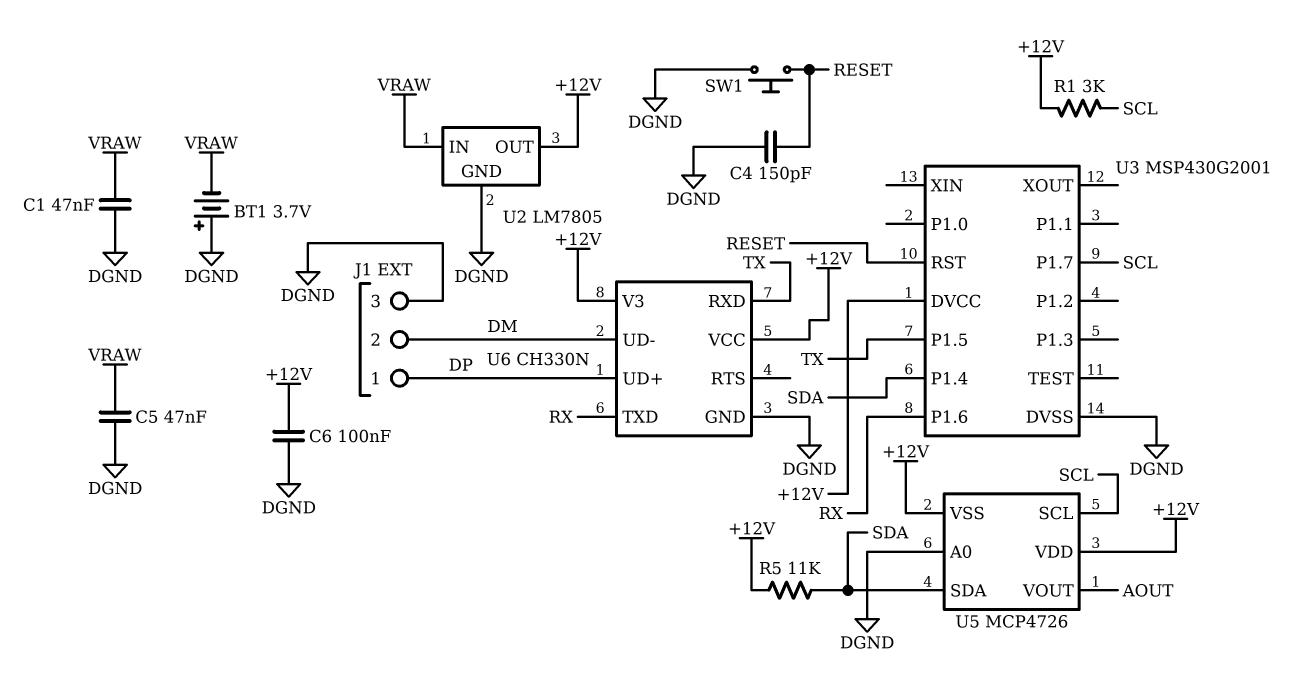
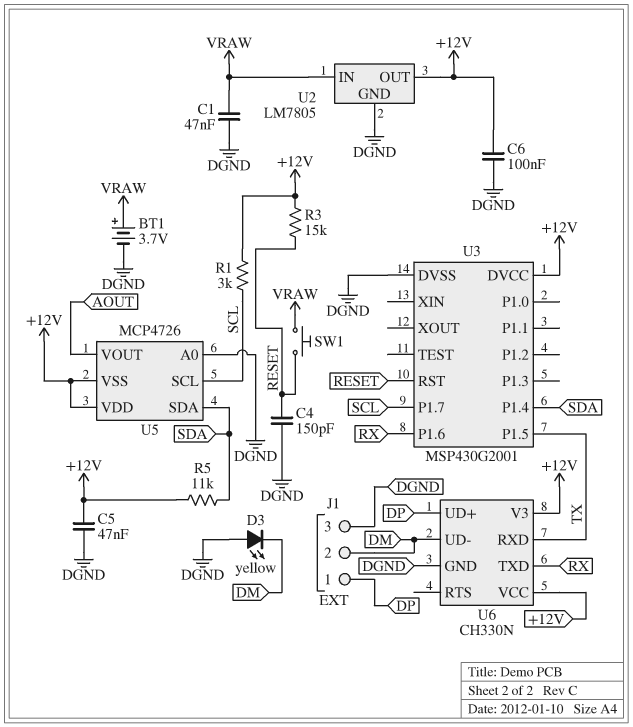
BT1: 3.7V (plus DGND, minus VRAW) -> 3.7V (plus VRAW, minus DGND)
C5: 47nF (DGND, VRAW) -> 47nF (+12V, DGND)
D3: none -> LED yellow (A DGND, K DM)
R3: none -> 15k (+12V, RESET)
SW1: button (DGND, RESET) -> button (RESET, VRAW)

